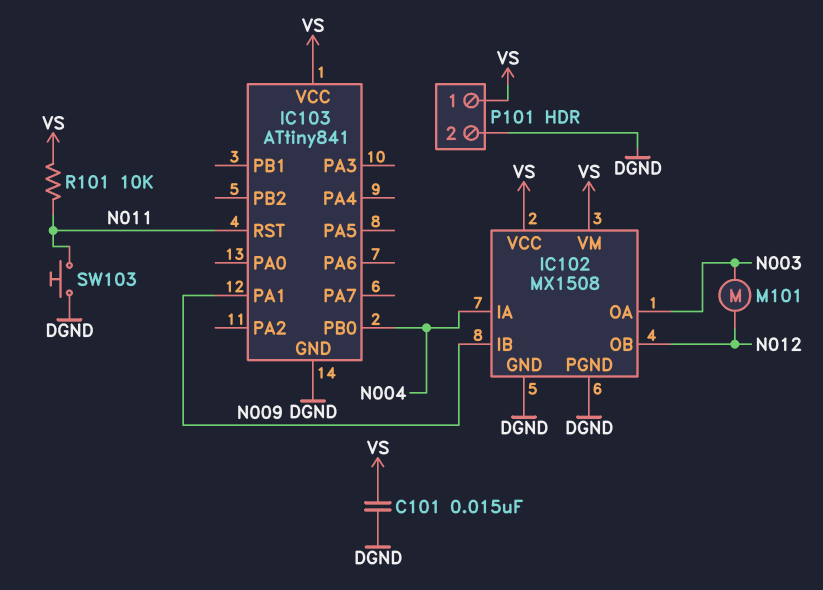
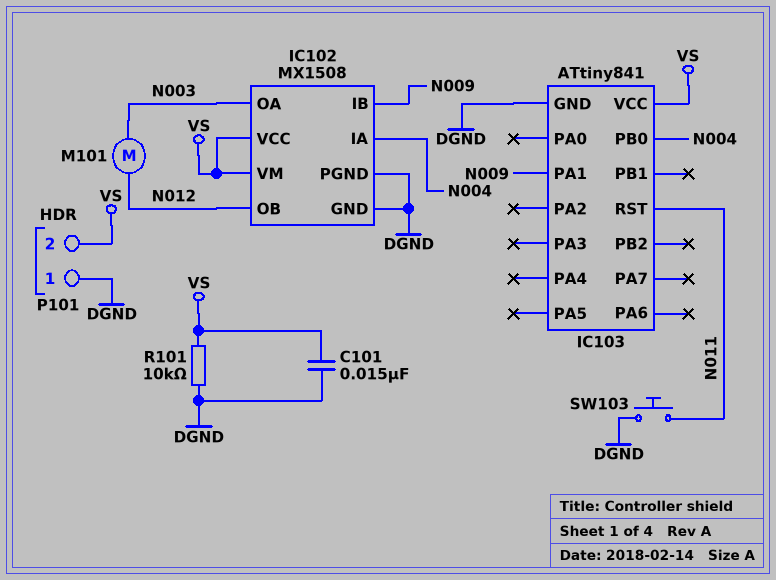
P101 pin 1: VS -> DGND
P101 pin 2: DGND -> VS
R101: 10k (N011, VS) -> 10k (DGND, VS)

